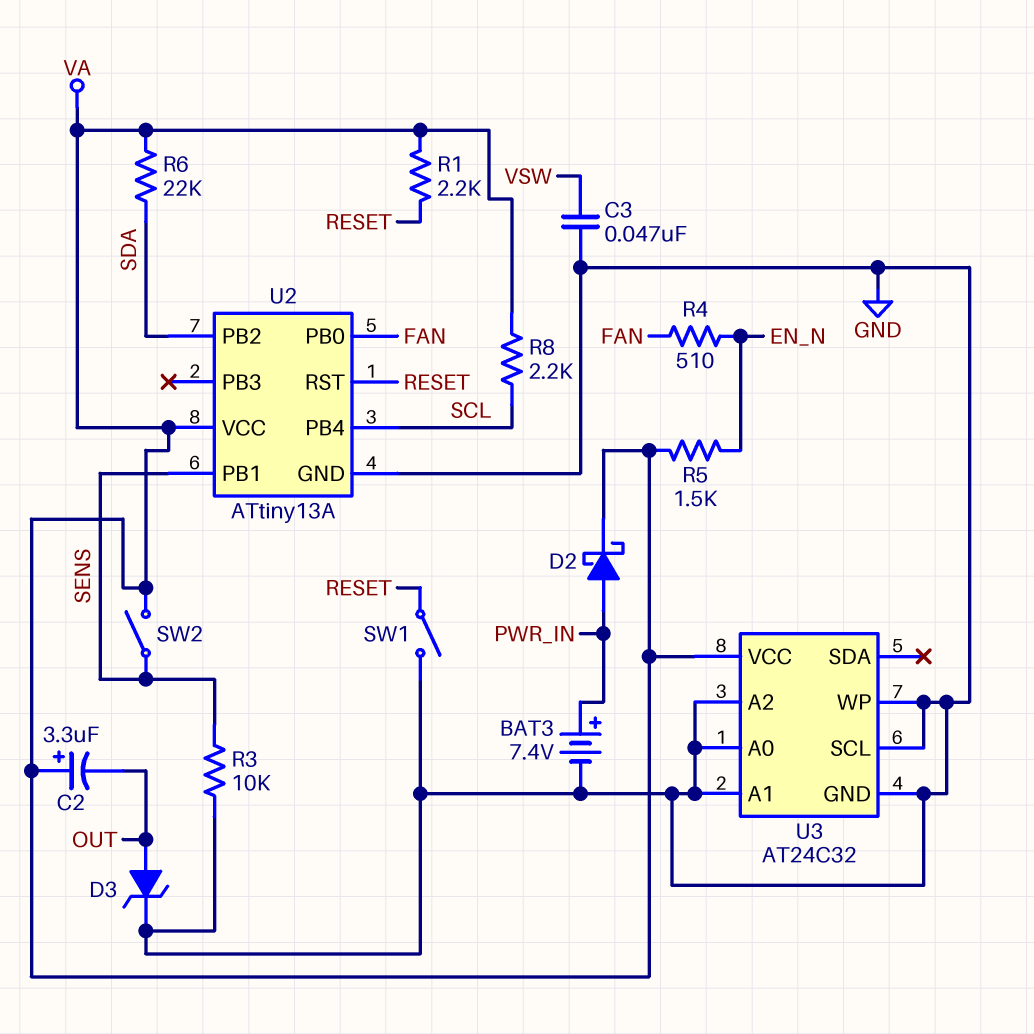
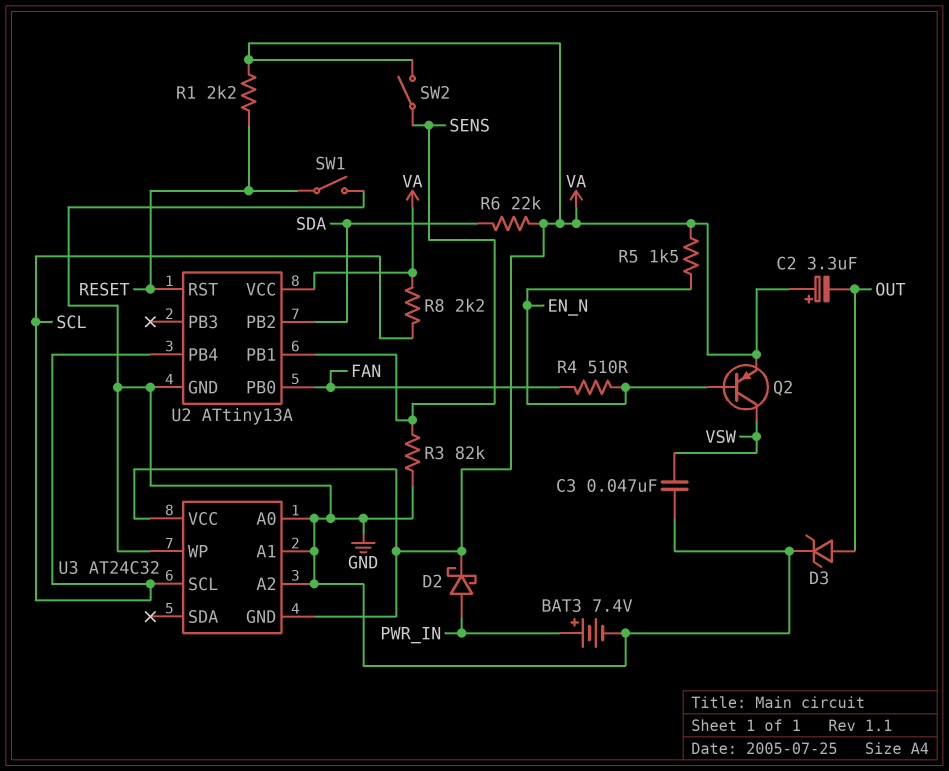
Q2: none -> PNP (B EN_N, C VSW, E VA)
R3: 10k (GND, SENS) -> 82k (GND, SENS)
U3 pin GND: GND -> VA
U3 pin SCL: GND -> SCL

